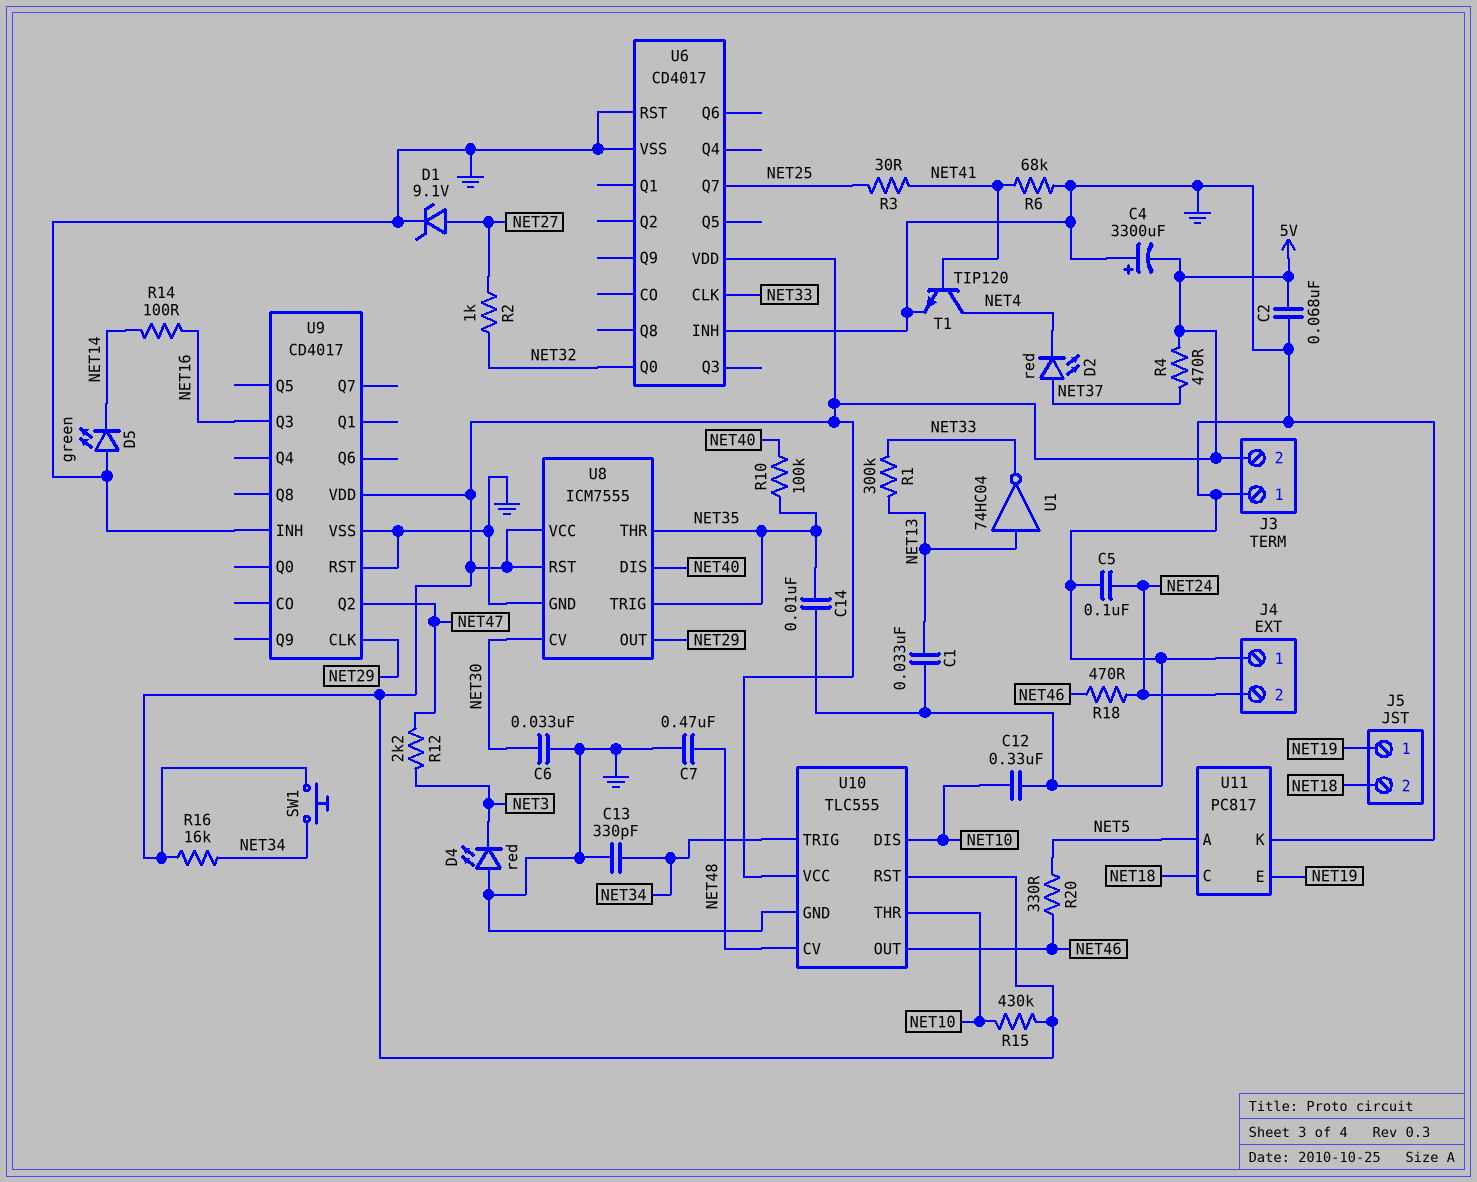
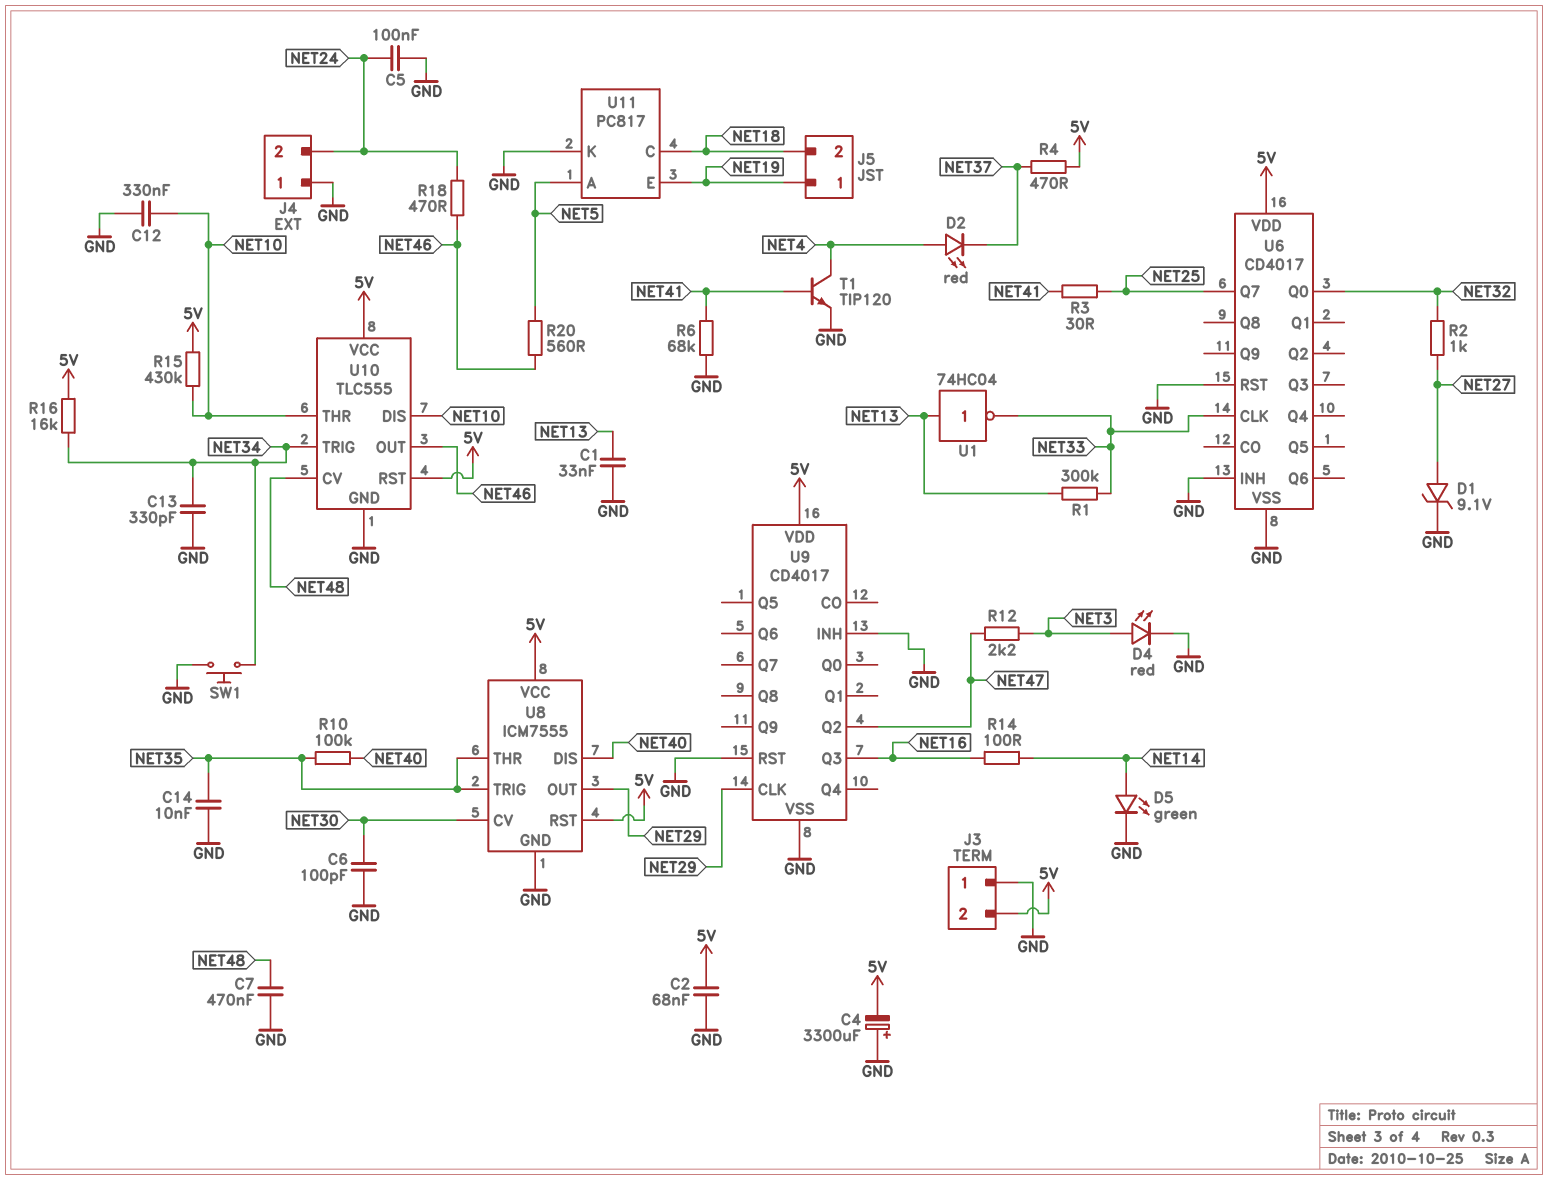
C6: 33nF (GND, NET30) -> 100pF (GND, NET30)
D2: LED red (A NET37, K NET4) -> LED red (A NET4, K NET37)
D4: LED red (A GND, K NET3) -> LED red (A NET3, K GND)
D5: LED green (A GND, K NET14) -> LED green (A NET14, K GND)
R20: 330 (NET5, NET46) -> 560 (NET5, NET46)
SW1: button (5V, NET34) -> button (GND, NET34)

